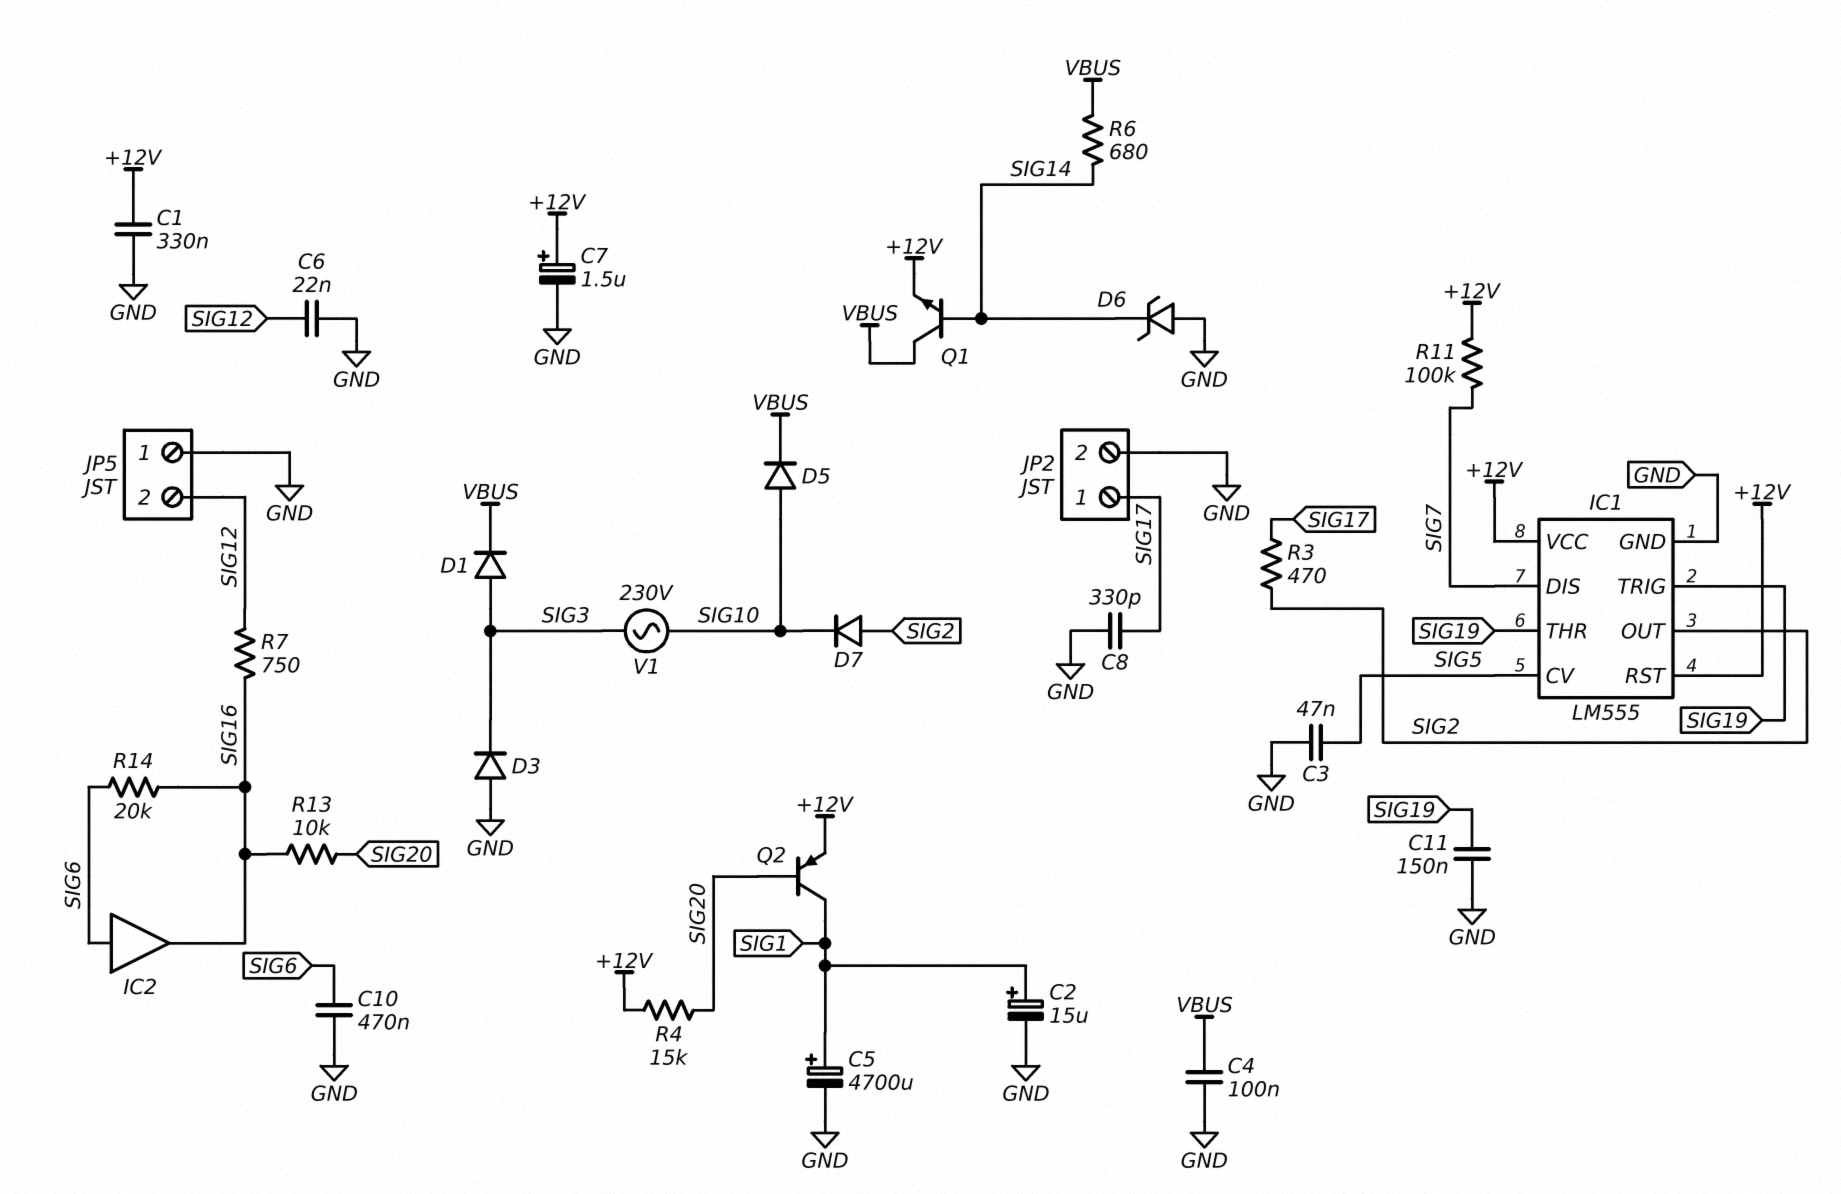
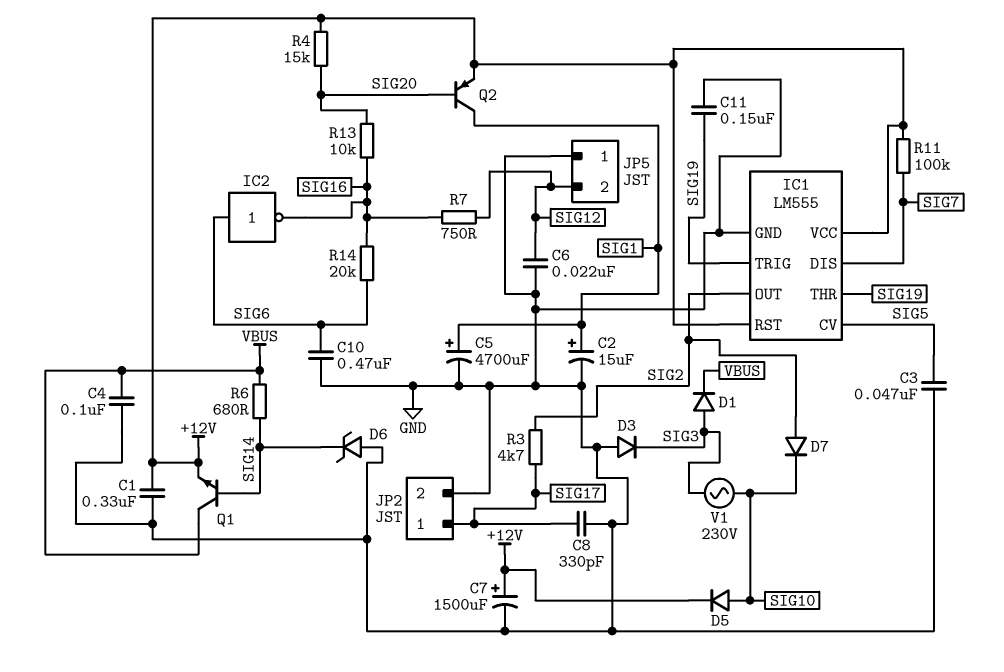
C7: 1.5uF (plus +12V, minus GND) -> 1500uF (plus +12V, minus GND)
D5: diode (A SIG10, K VBUS) -> diode (A SIG10, K +12V)
IC2: buffer (in SIG6, out SIG16) -> NOT (in SIG6, out SIG16)
R3: 470 (SIG2, SIG17) -> 4.7k (SIG2, SIG17)

